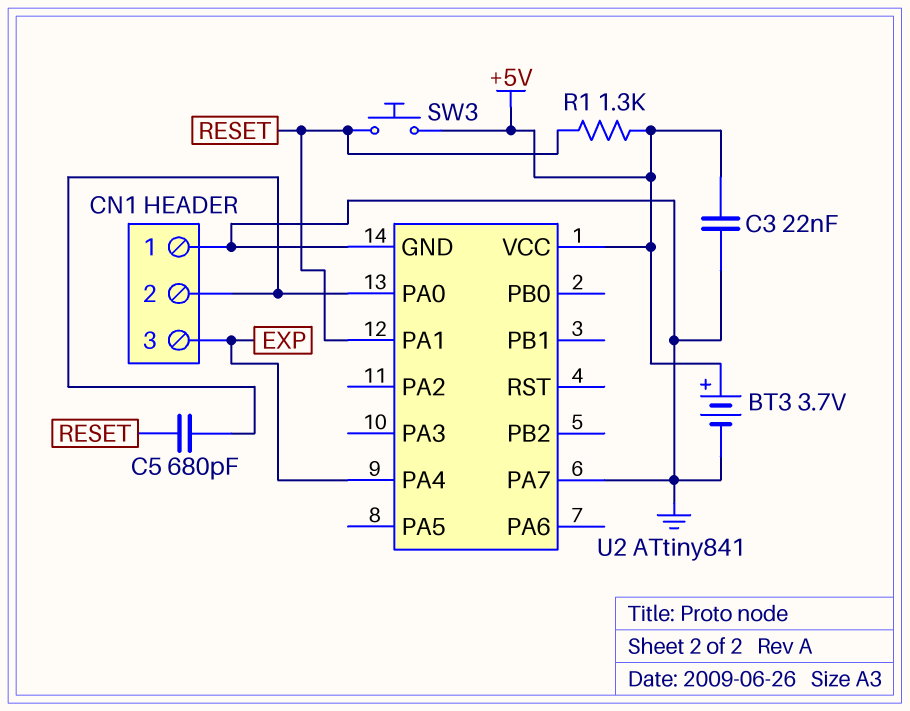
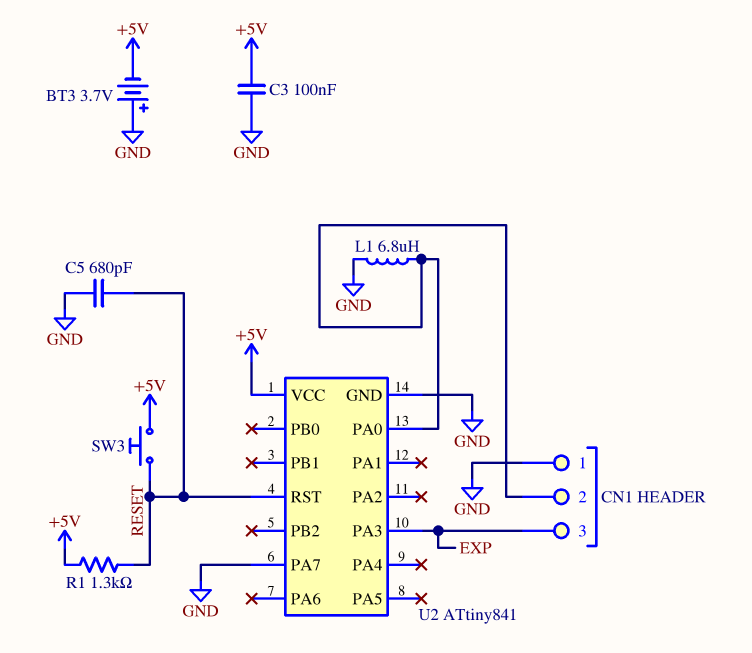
BT3: 3.7V (plus +5V, minus GND) -> 3.7V (plus GND, minus +5V)
C3: 22nF (+5V, GND) -> 100nF (+5V, GND)
C5: 680pF (CN1/2, RESET) -> 680pF (GND, RESET)
L1: none -> 6.8uH (CN1/2, GND)
U2 pin PA1: RESET -> none
U2 pin PA3: none -> EXP
U2 pin PA4: EXP -> none
U2 pin RST: none -> RESET

